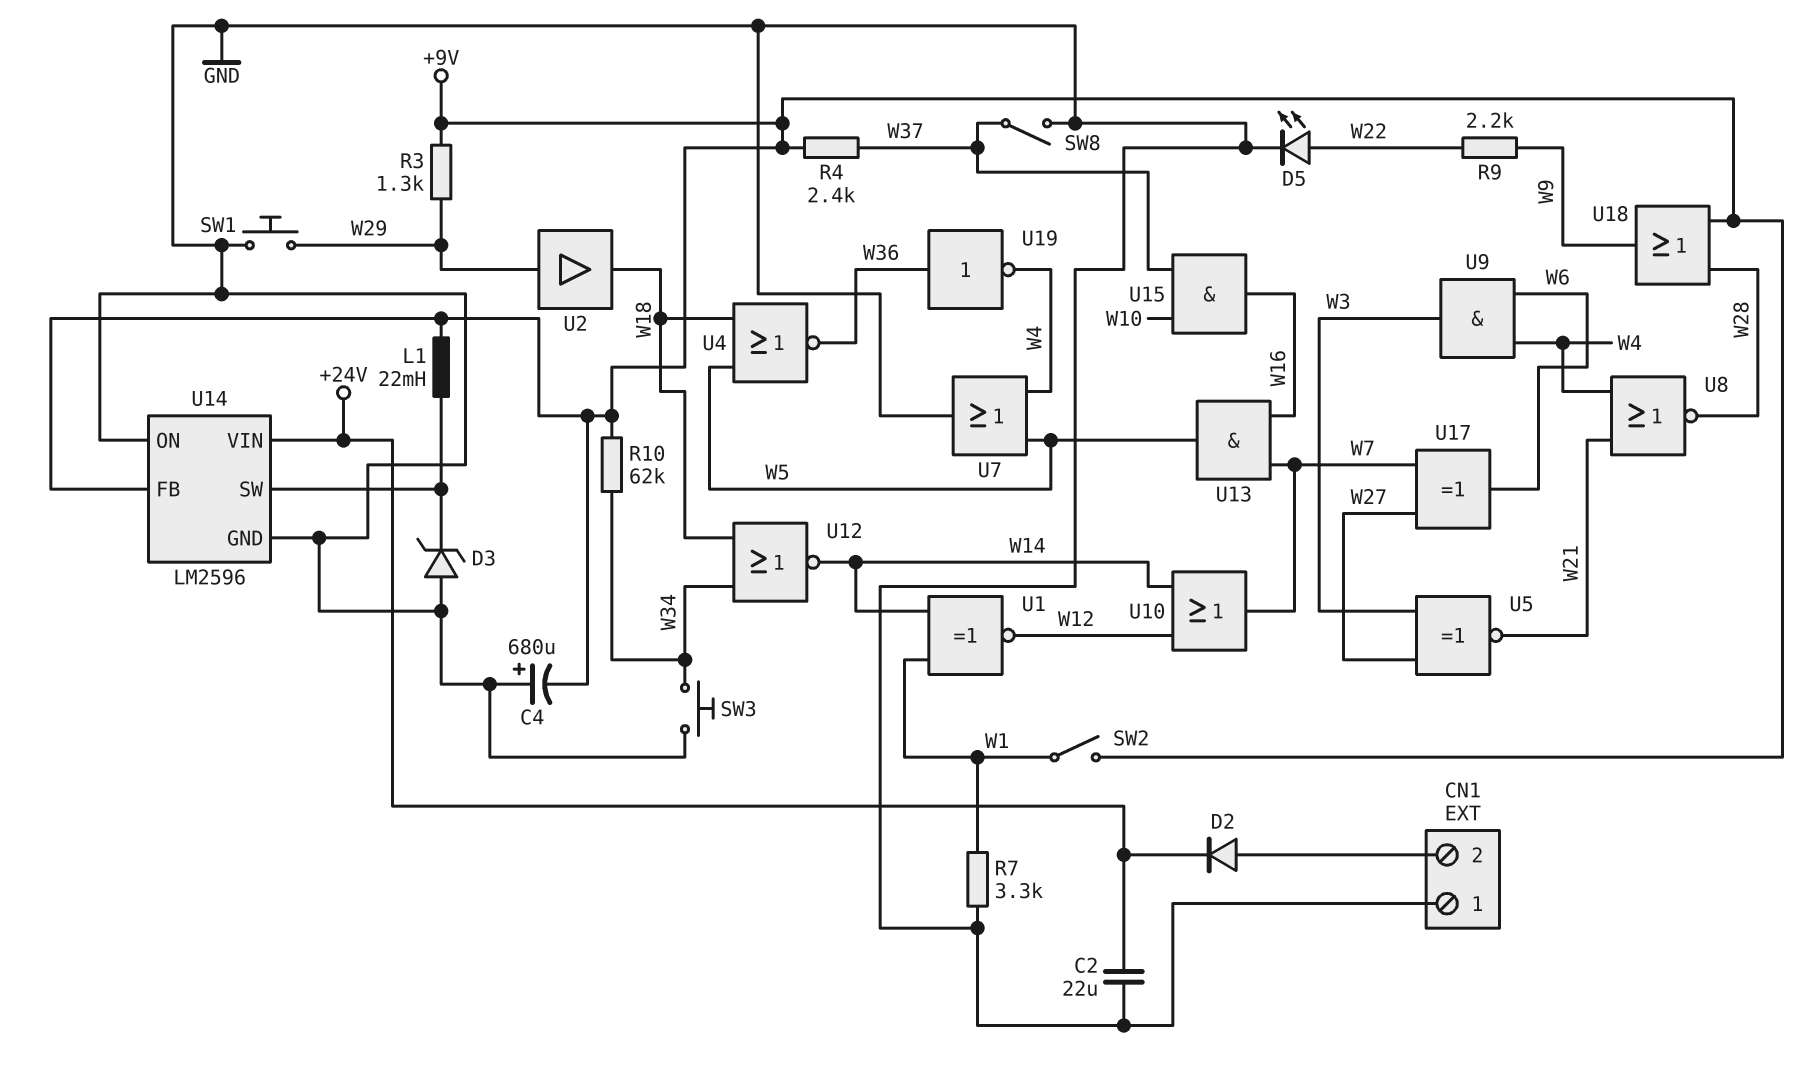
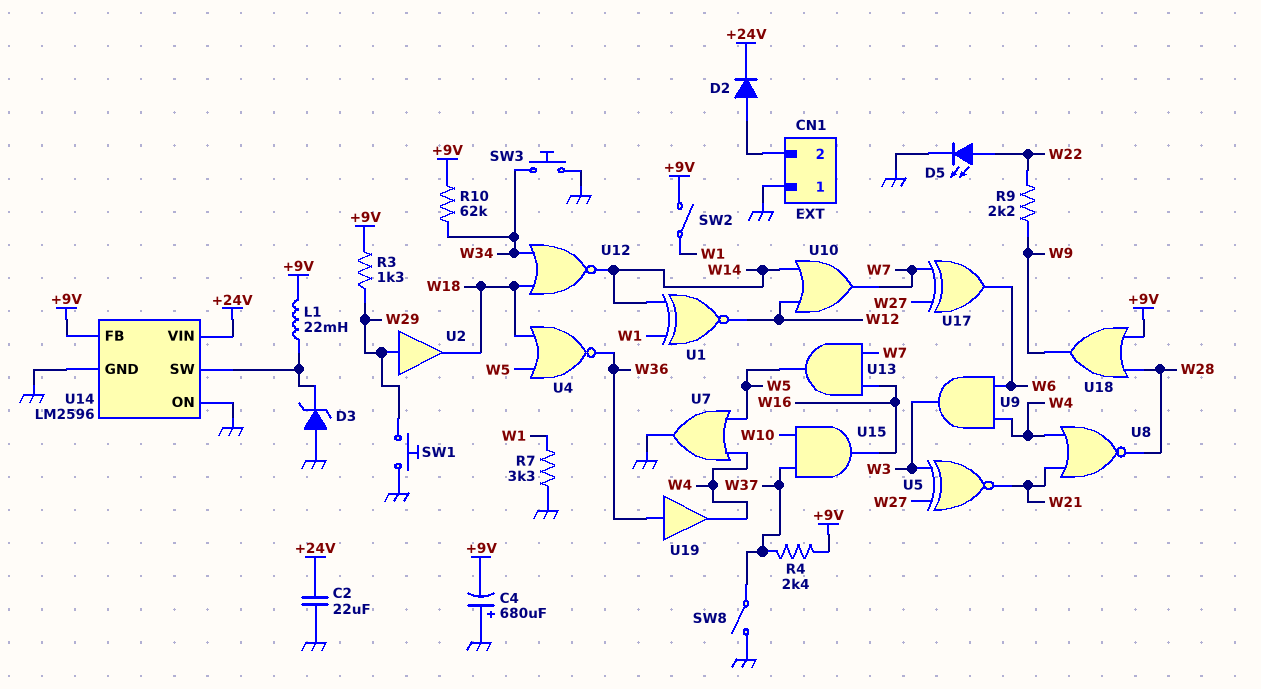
U19: NOT (in W36, out W4) -> buffer (in W36, out W4)

